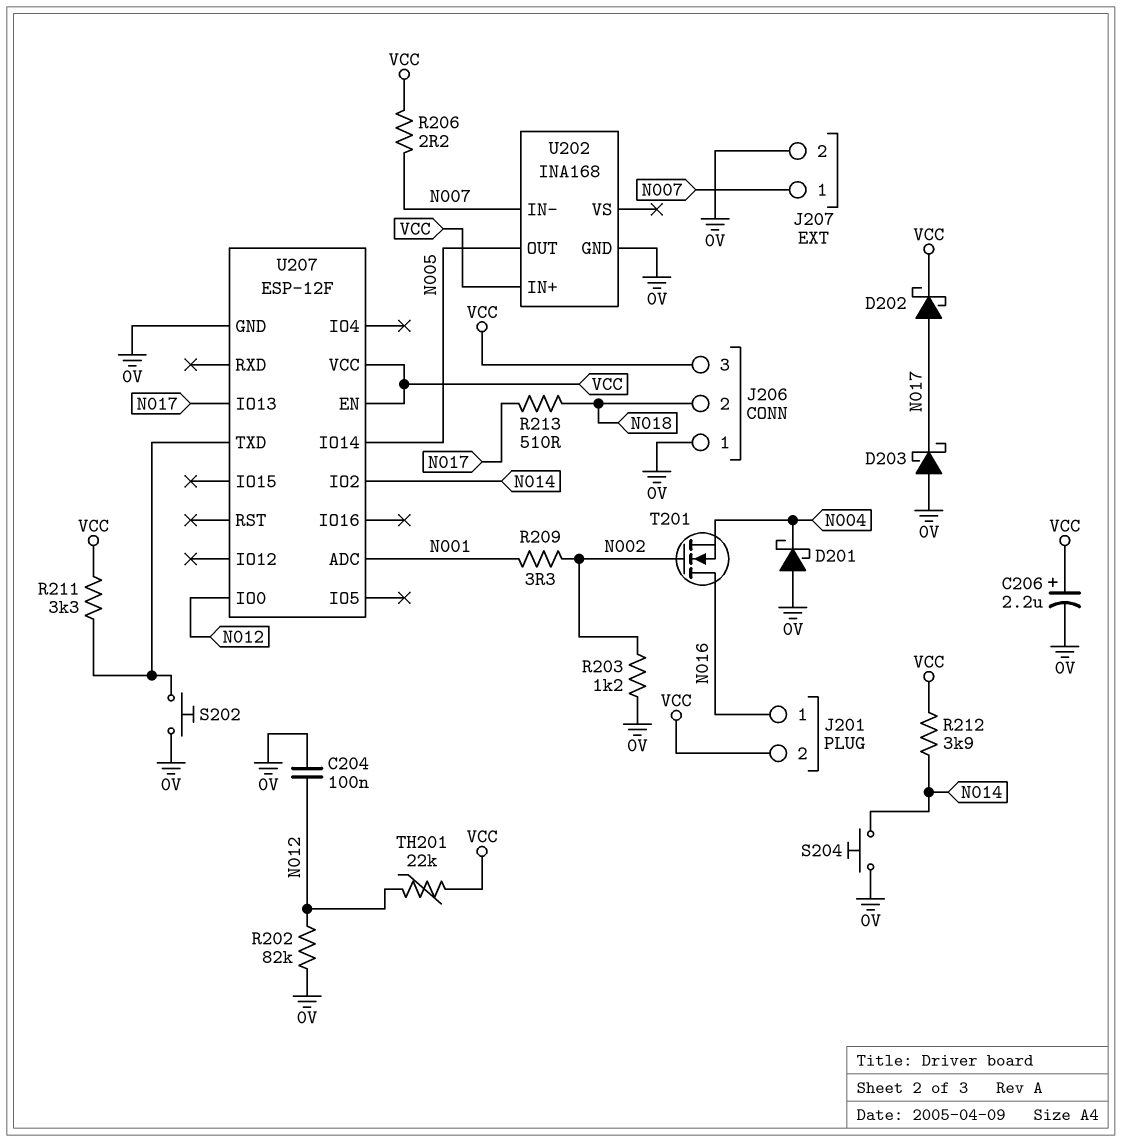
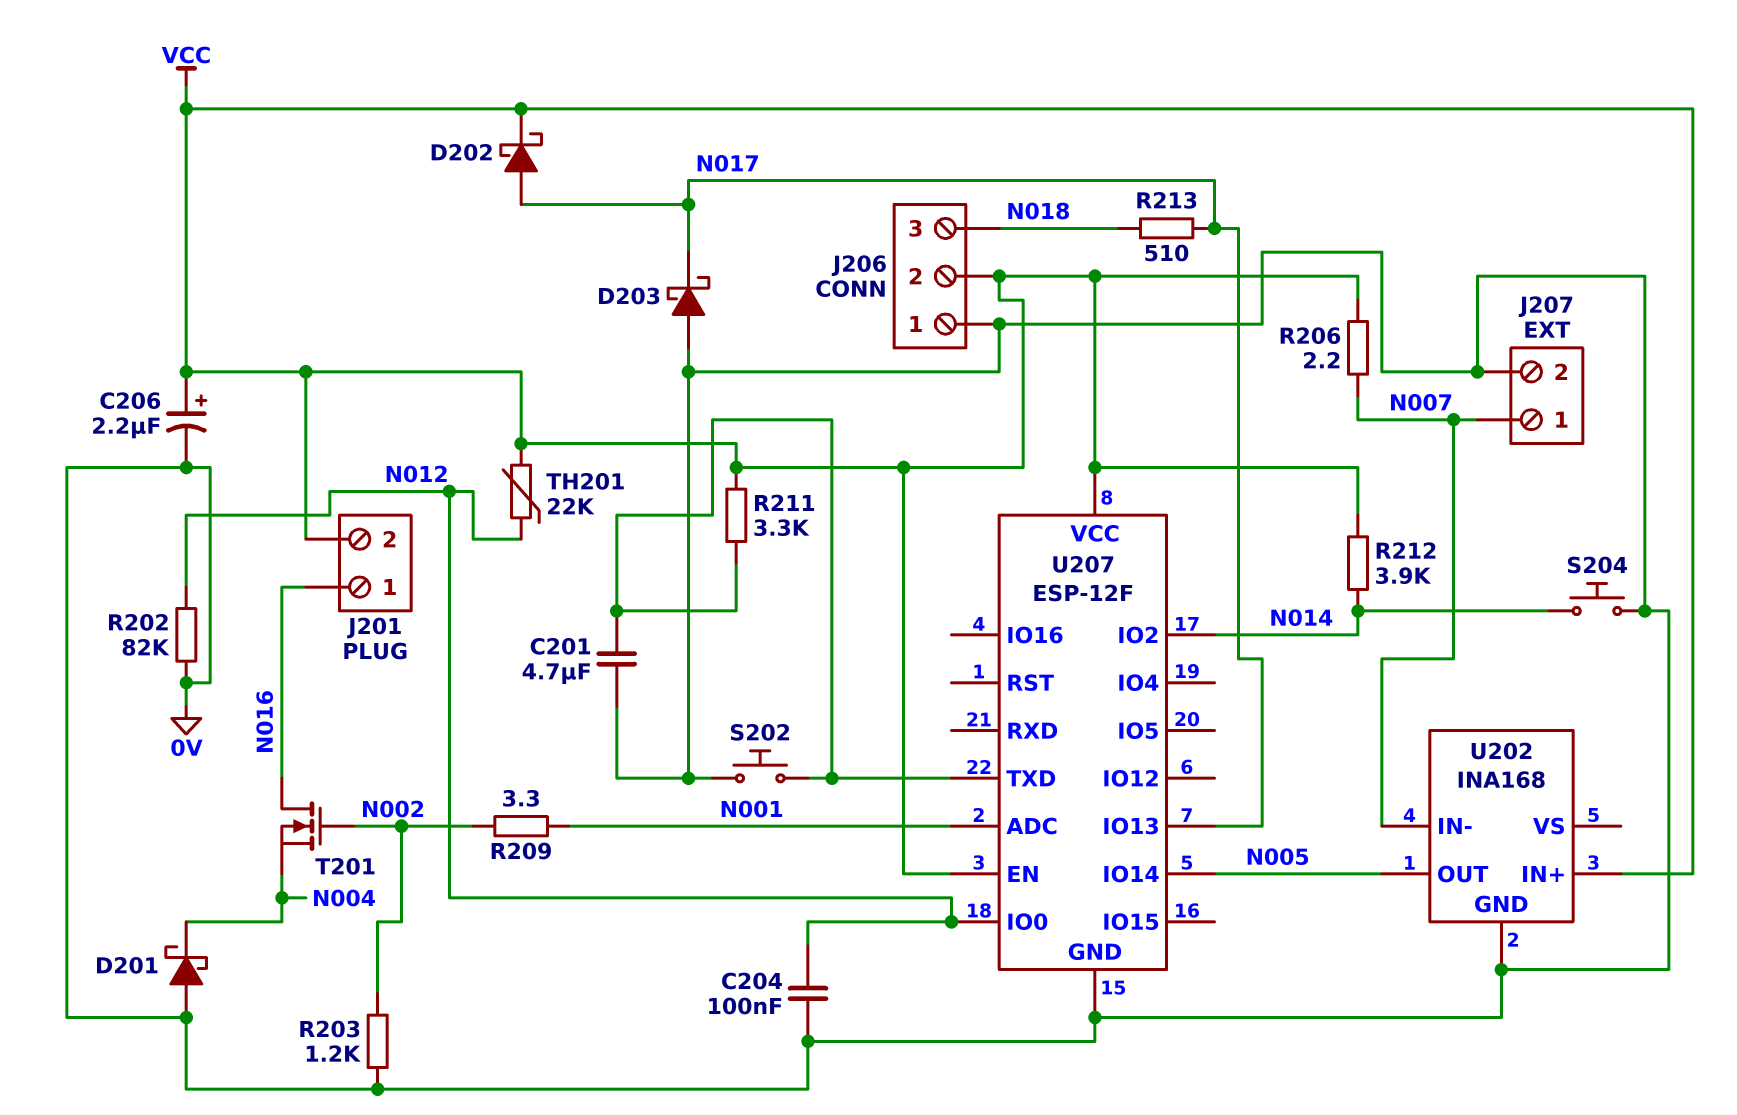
C201: none -> 4.7uF (0V, U207/TXD)
J206 pin 2: N018 -> VCC
J206 pin 3: VCC -> N018

